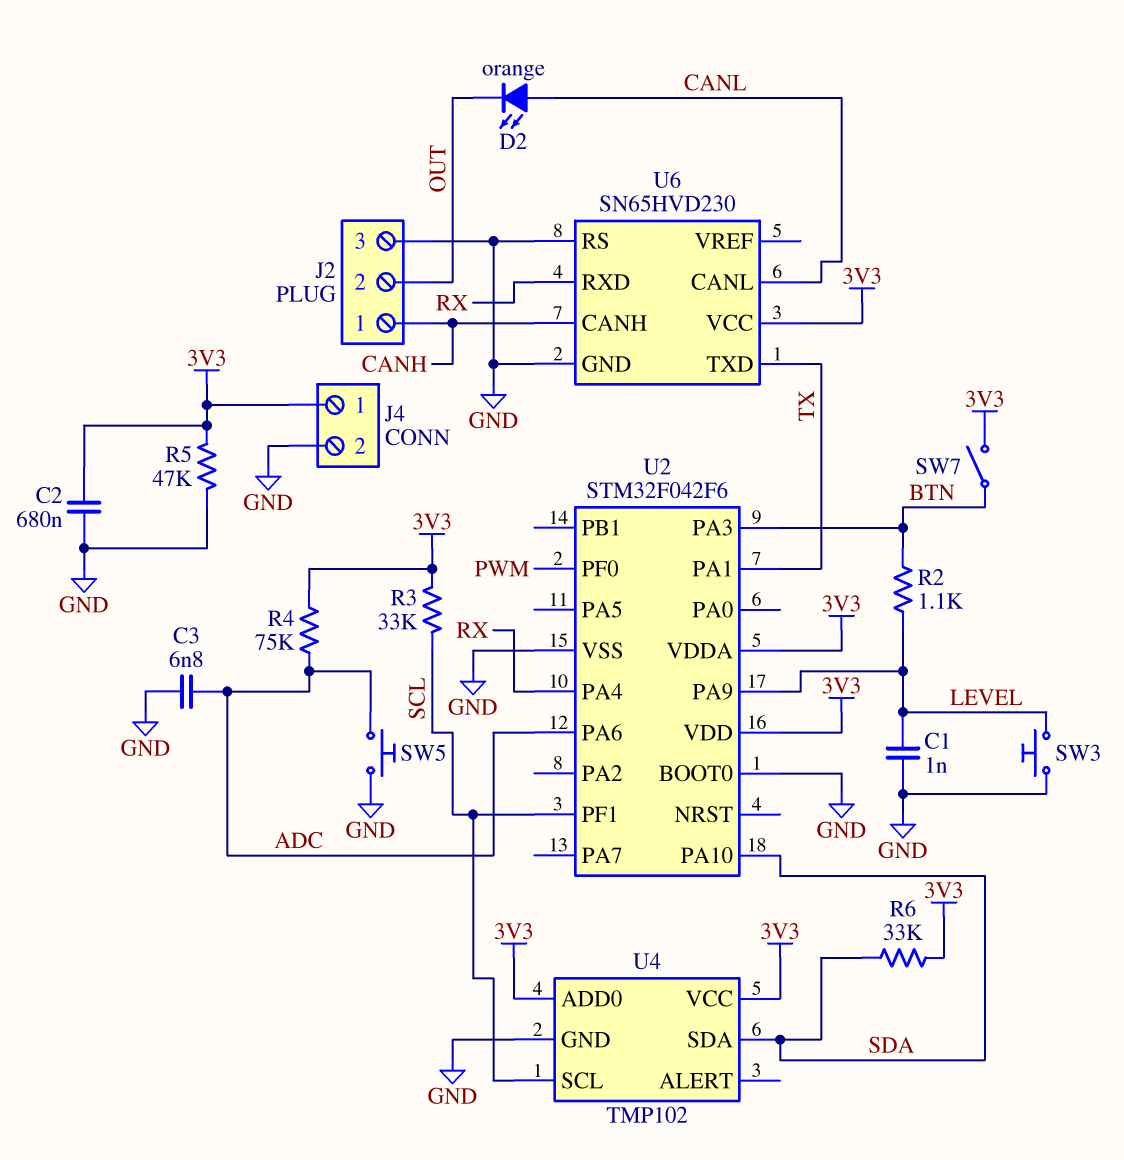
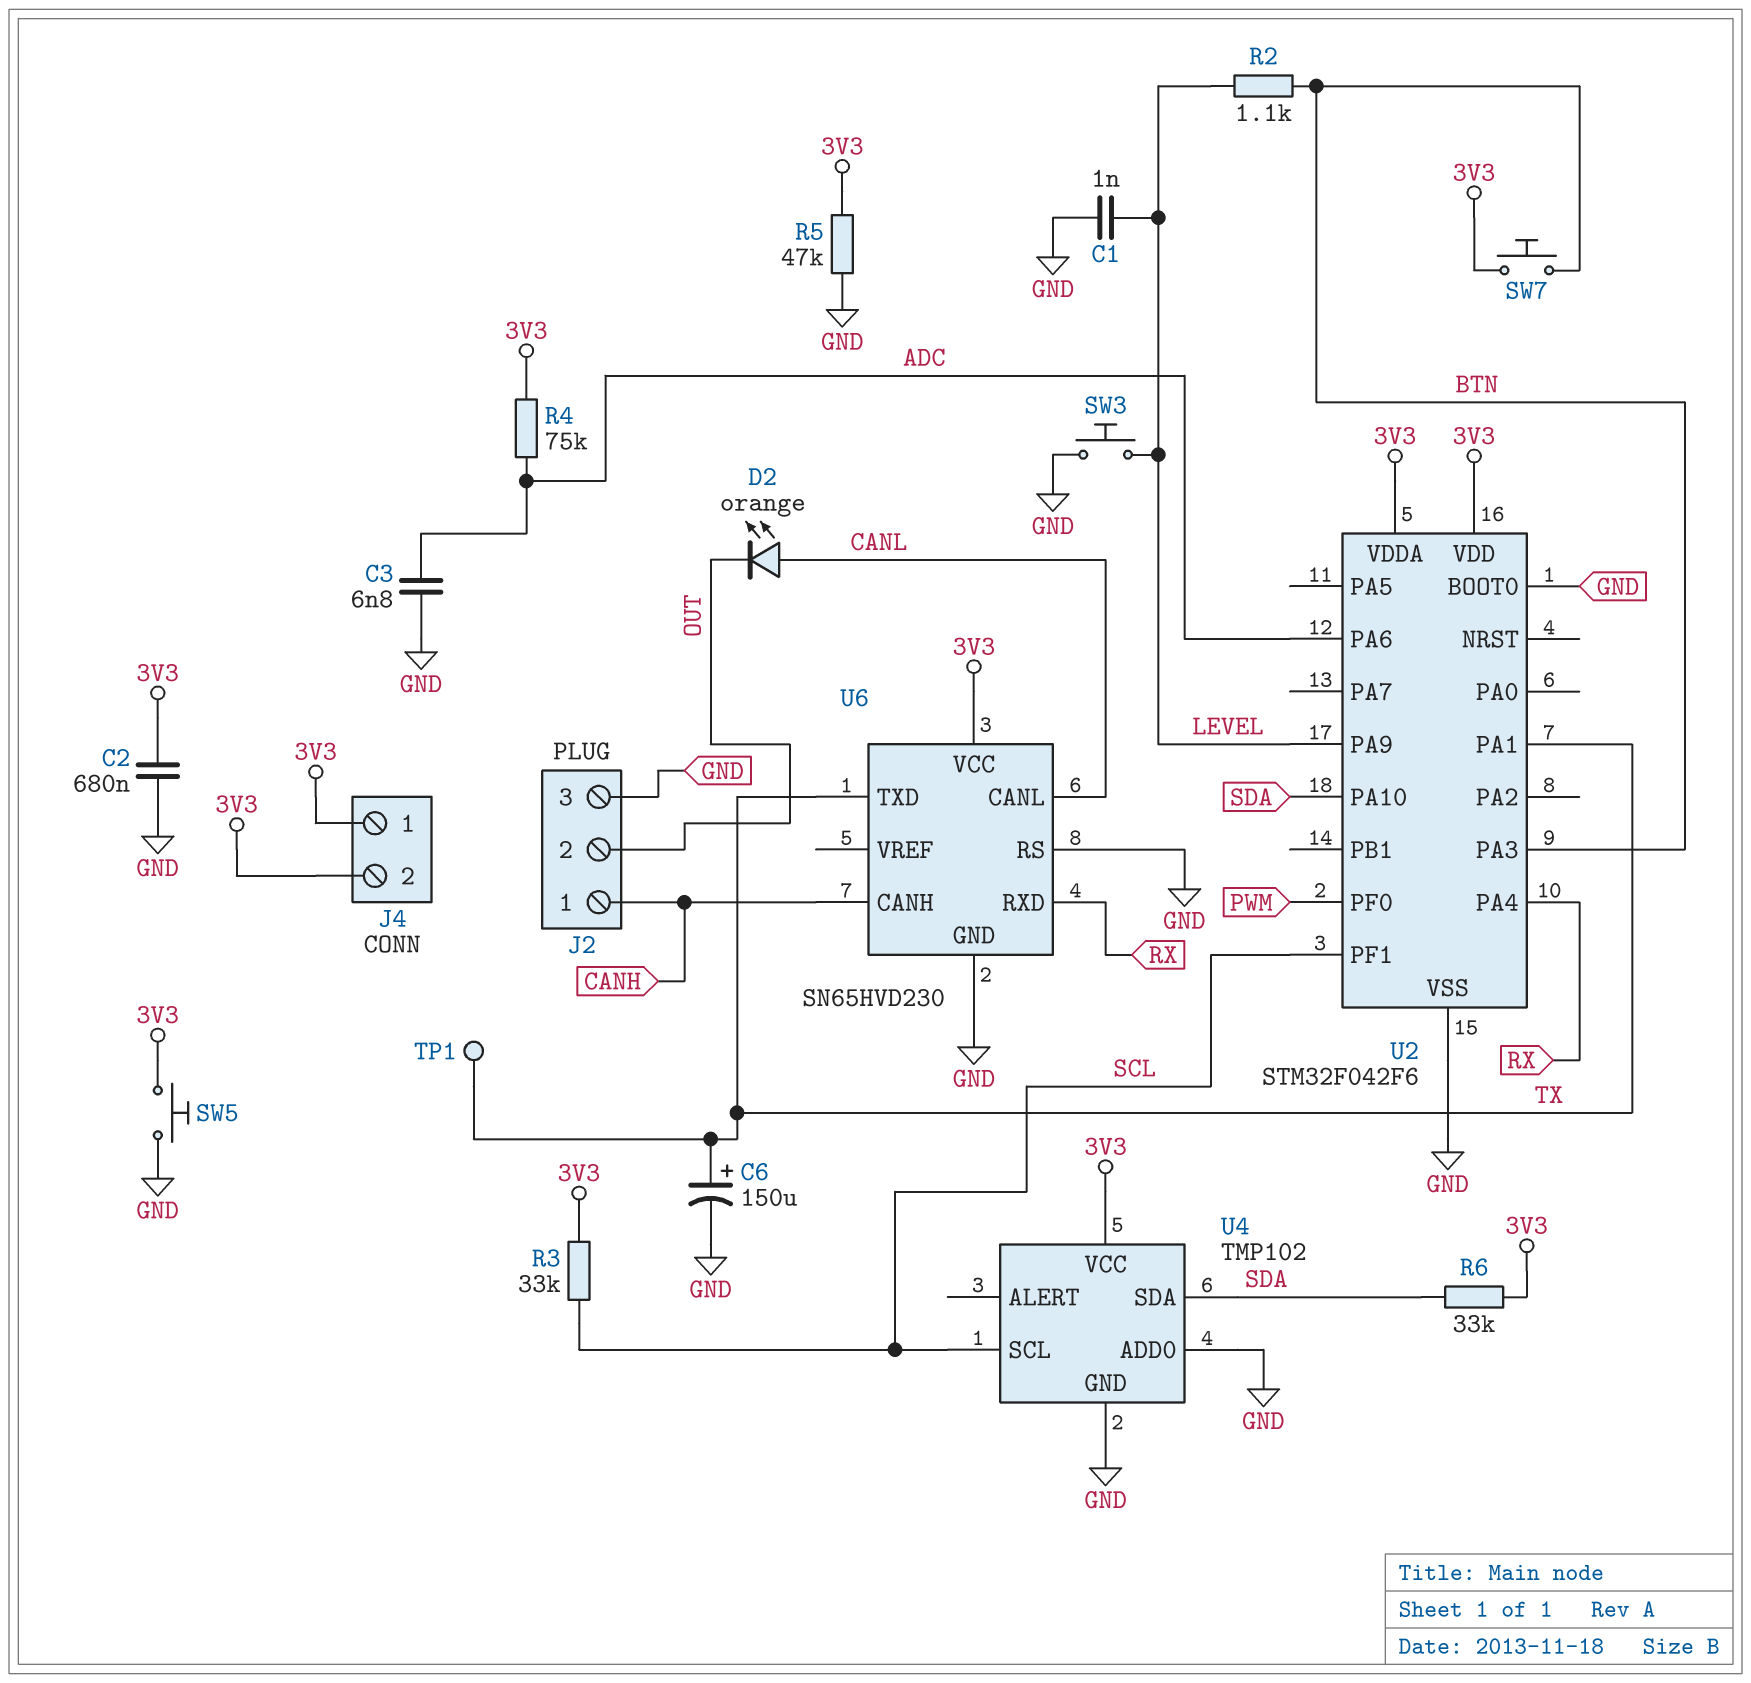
C6: none -> 150uF (plus TX, minus GND)
J4 pin 2: GND -> 3V3
SW5: button (ADC, GND) -> button (3V3, GND)
SW7: switch (3V3, BTN) -> button (3V3, BTN)
TP1: none -> test point (TX)
U4 pin ADD0: 3V3 -> GND

